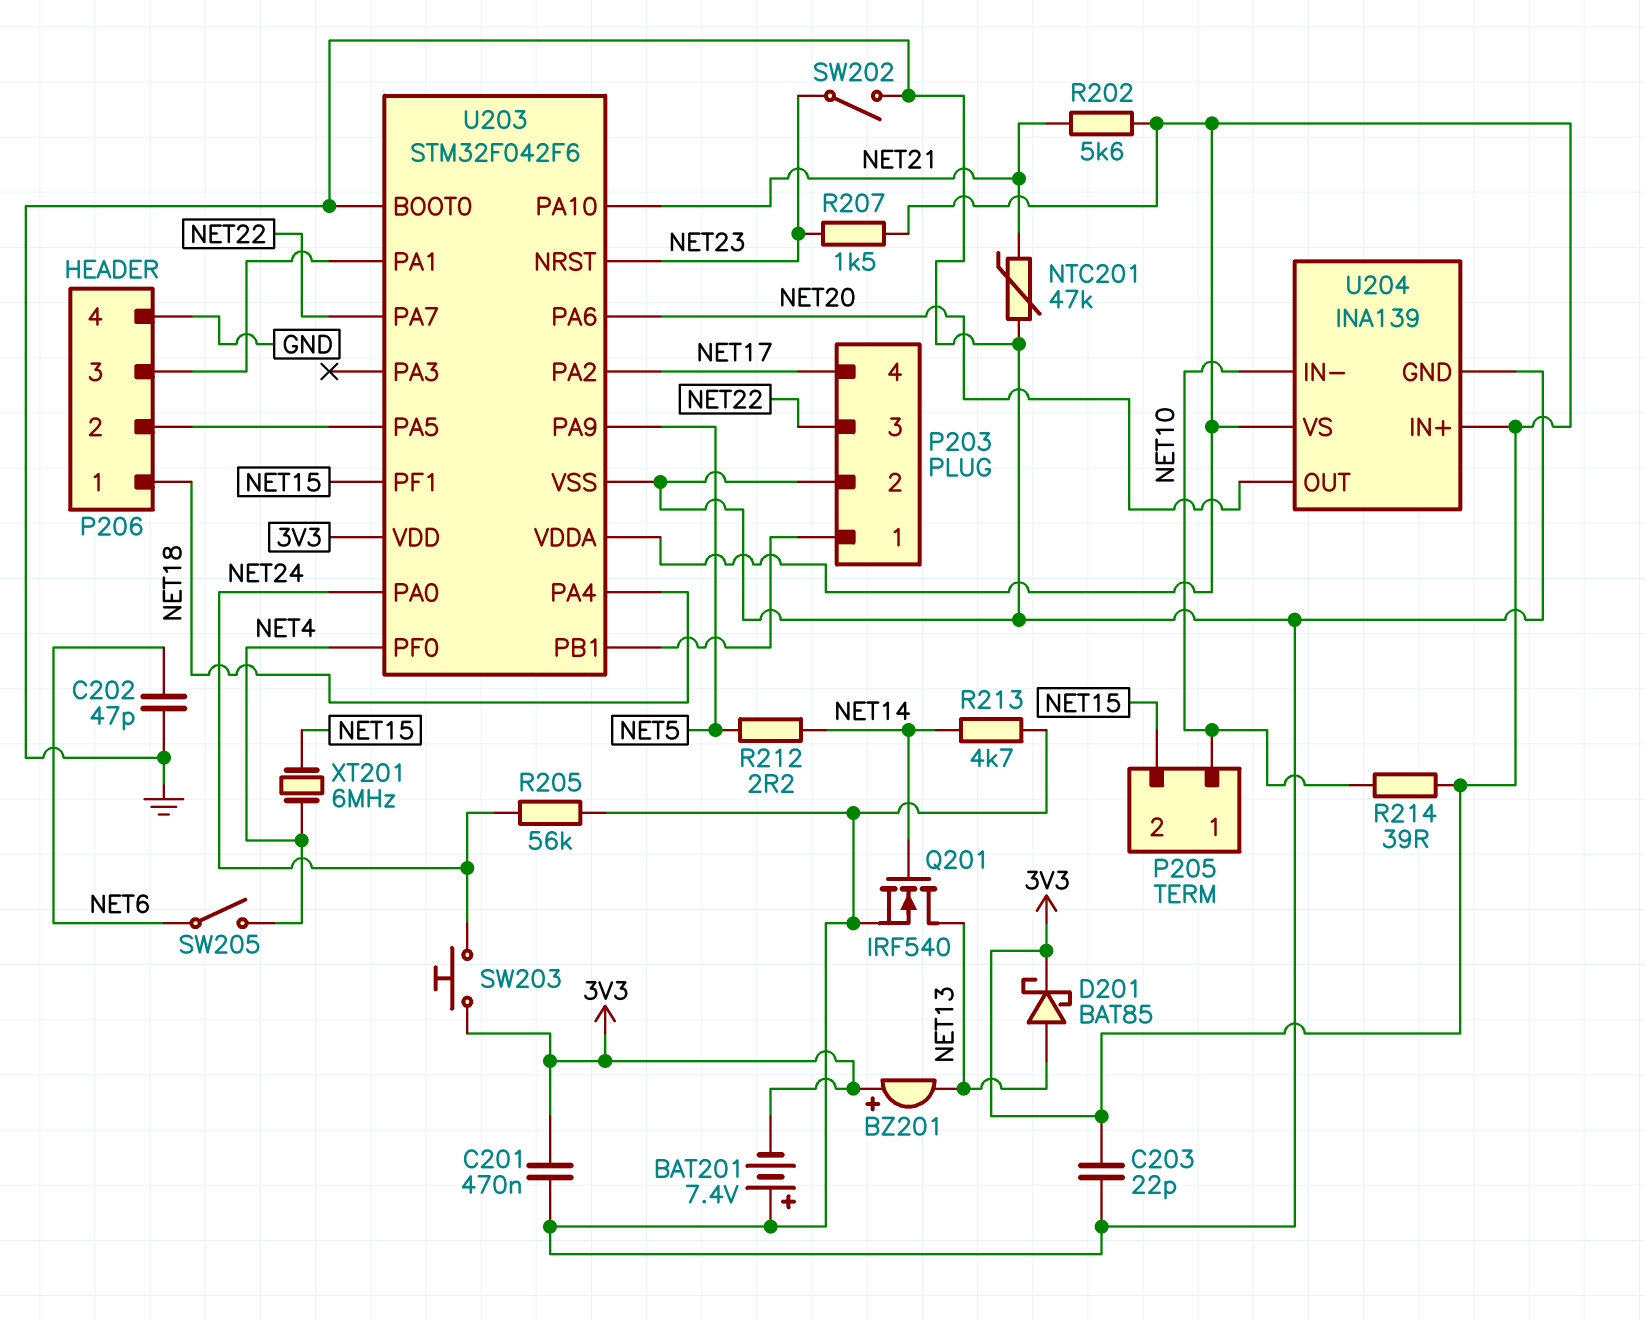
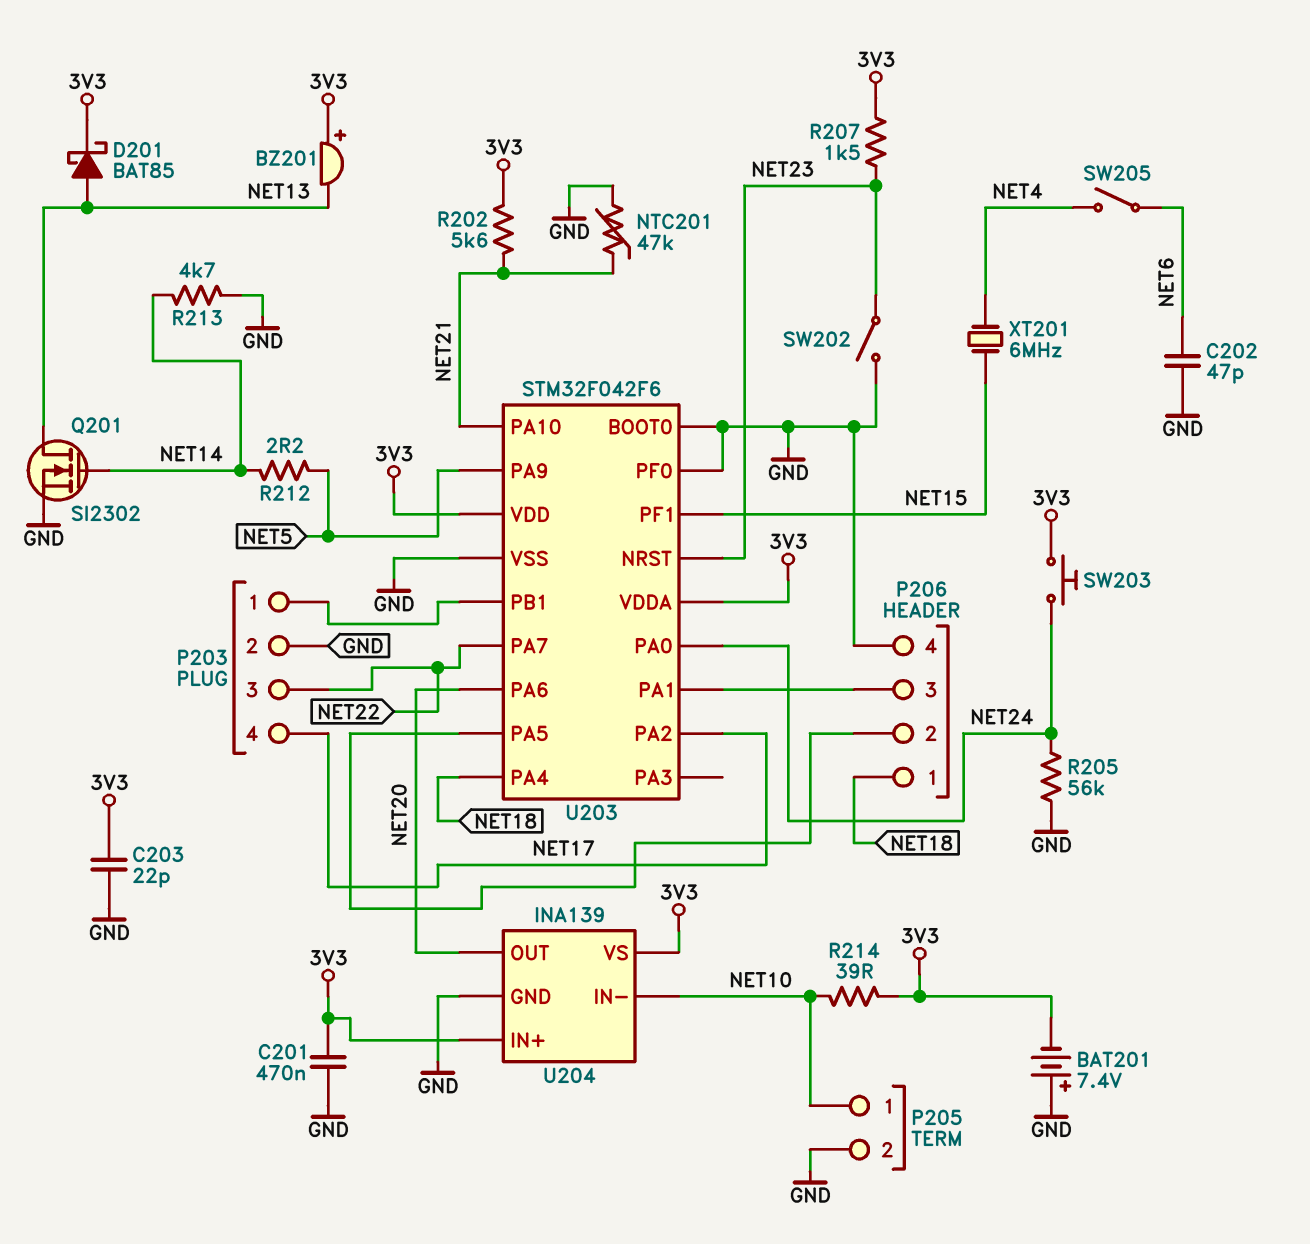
P205 pin 2: NET15 -> GND
Q201: NMOS IRF540 (G NET14, D NET13, S GND) -> NMOS SI2302 (G NET14, D NET13, S GND)
U203 pin PF0: NET4 -> GND

